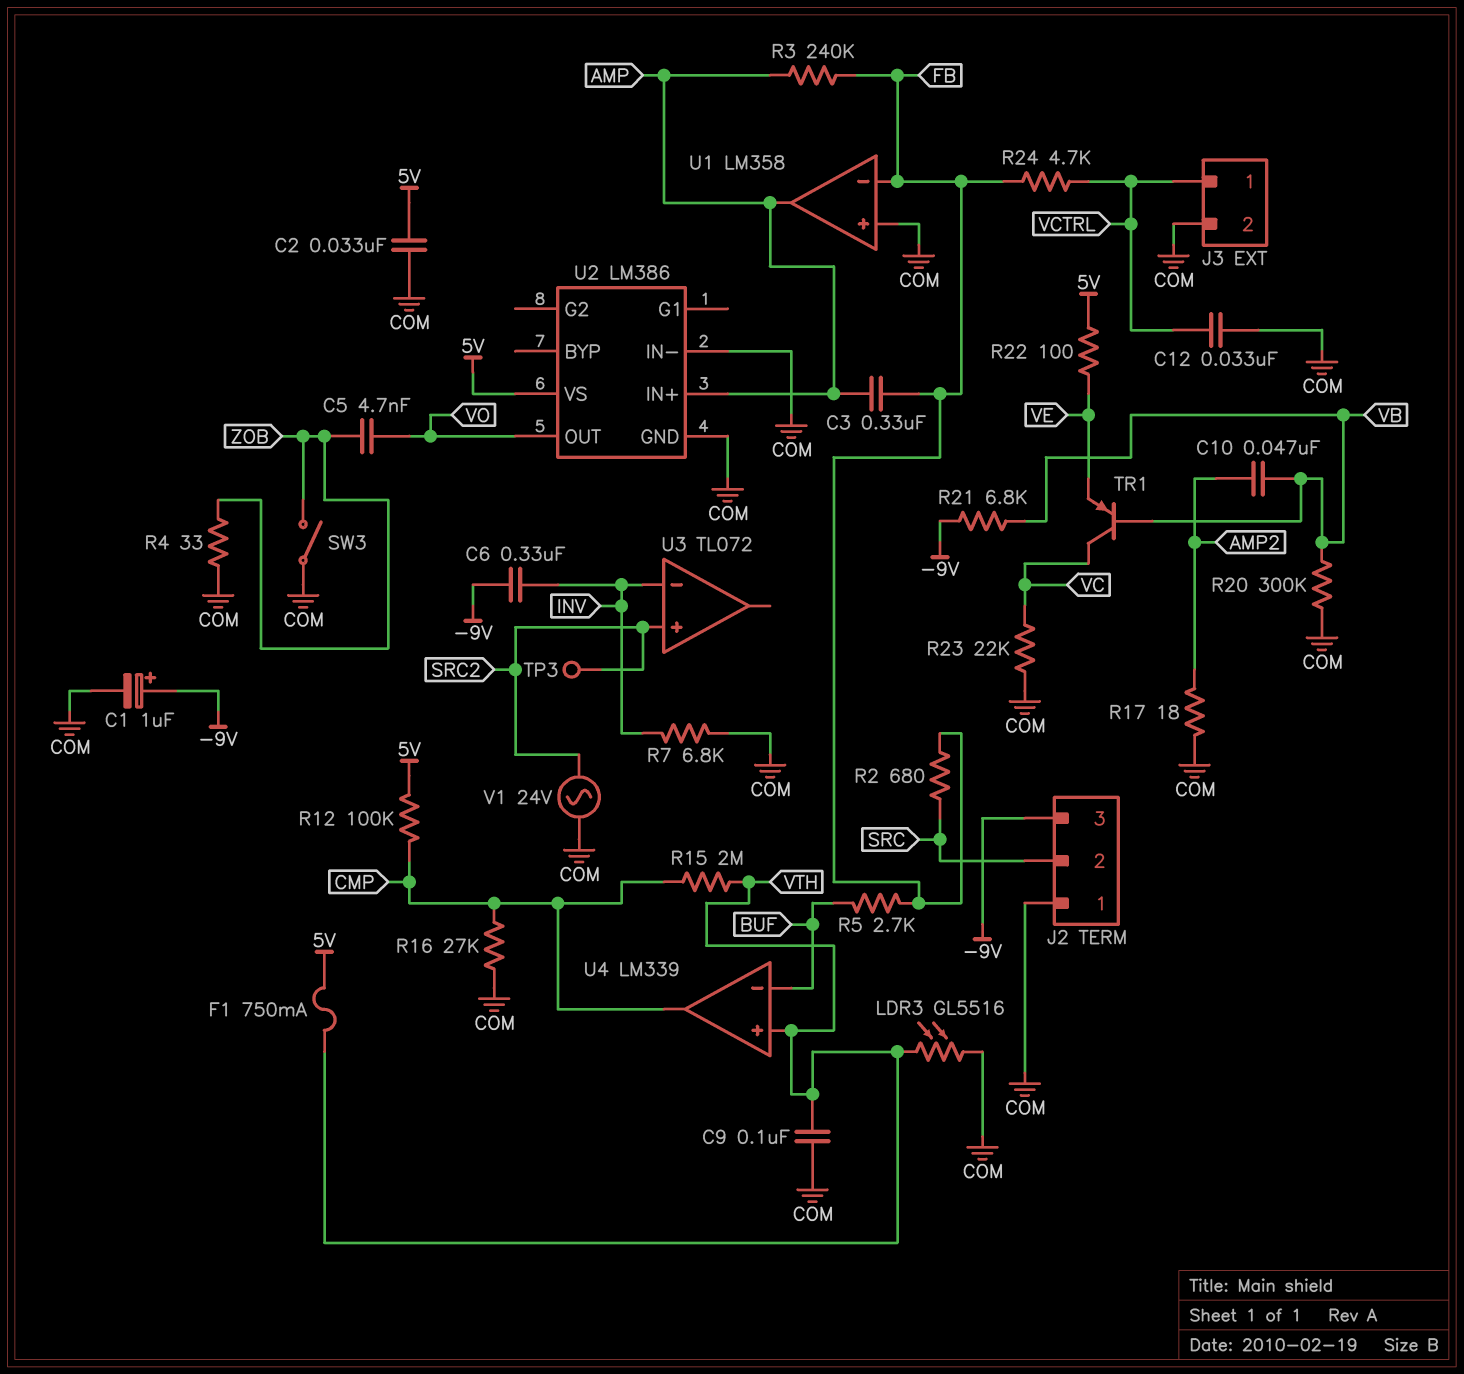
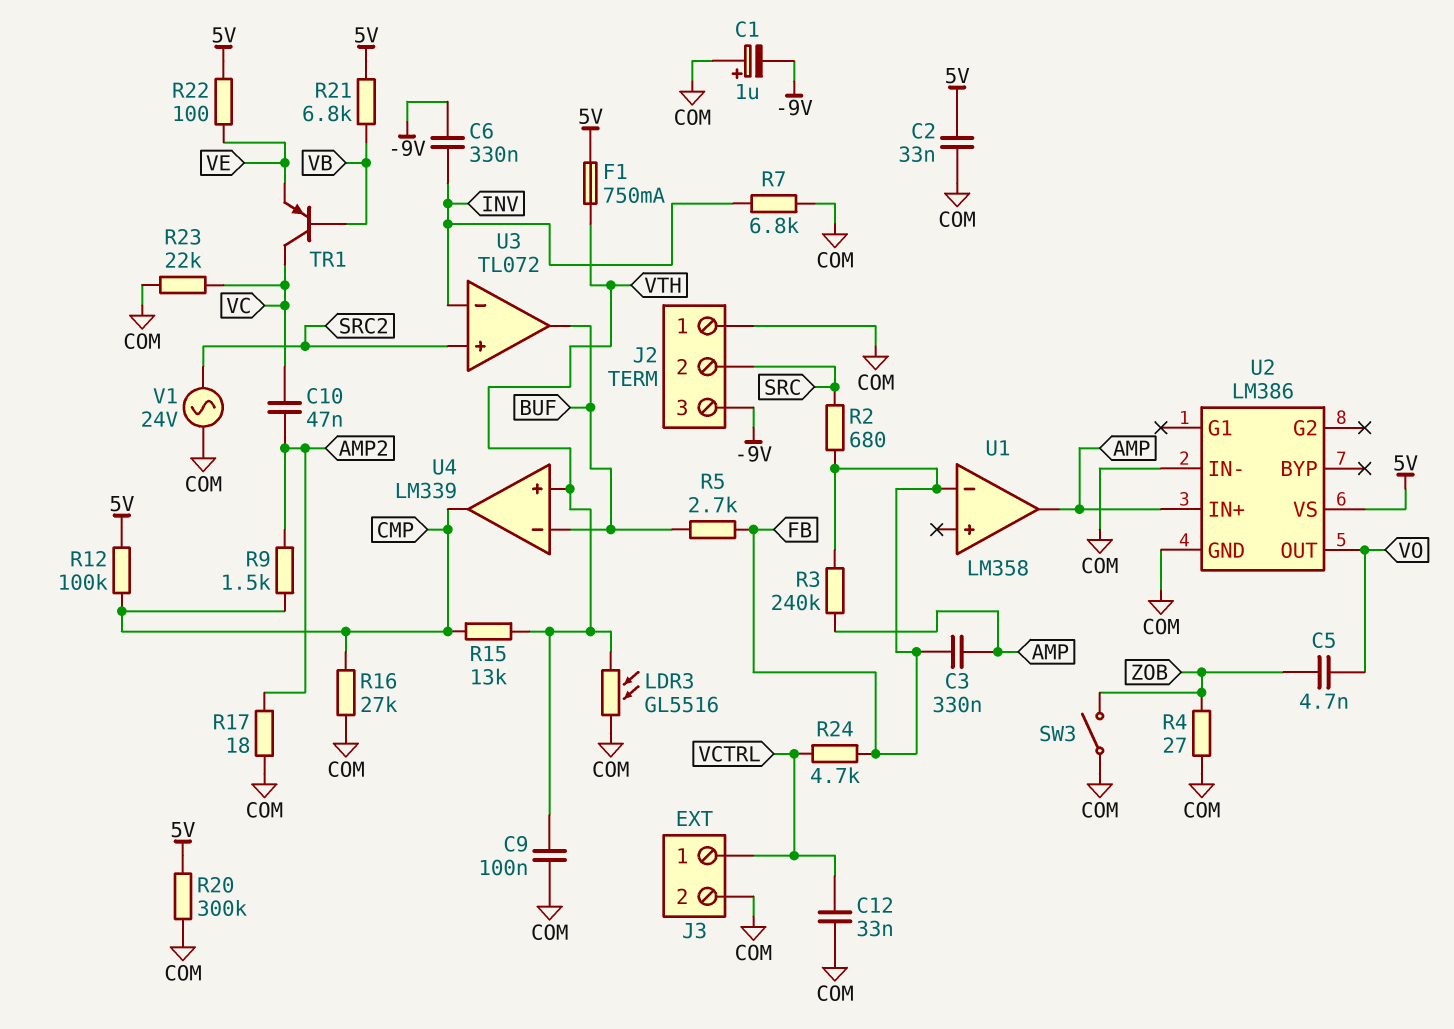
C1: 1uF (plus -9V, minus COM) -> 1uF (plus COM, minus -9V)
C10: 47nF (AMP2, VB) -> 47nF (AMP2, VC)
R4: 33 (COM, ZOB) -> 27 (COM, ZOB)
R9: none -> 1.5k (AMP2, CMP)
R15: 2M (CMP, VTH) -> 13k (CMP, VTH)
R20: 300k (COM, VB) -> 300k (5V, COM)
R21: 6.8k (-9V, VB) -> 6.8k (5V, VB)
TP3: test point (SRC2) -> none
U1 pin in+: COM -> none
U3 pin out: none -> BUF

